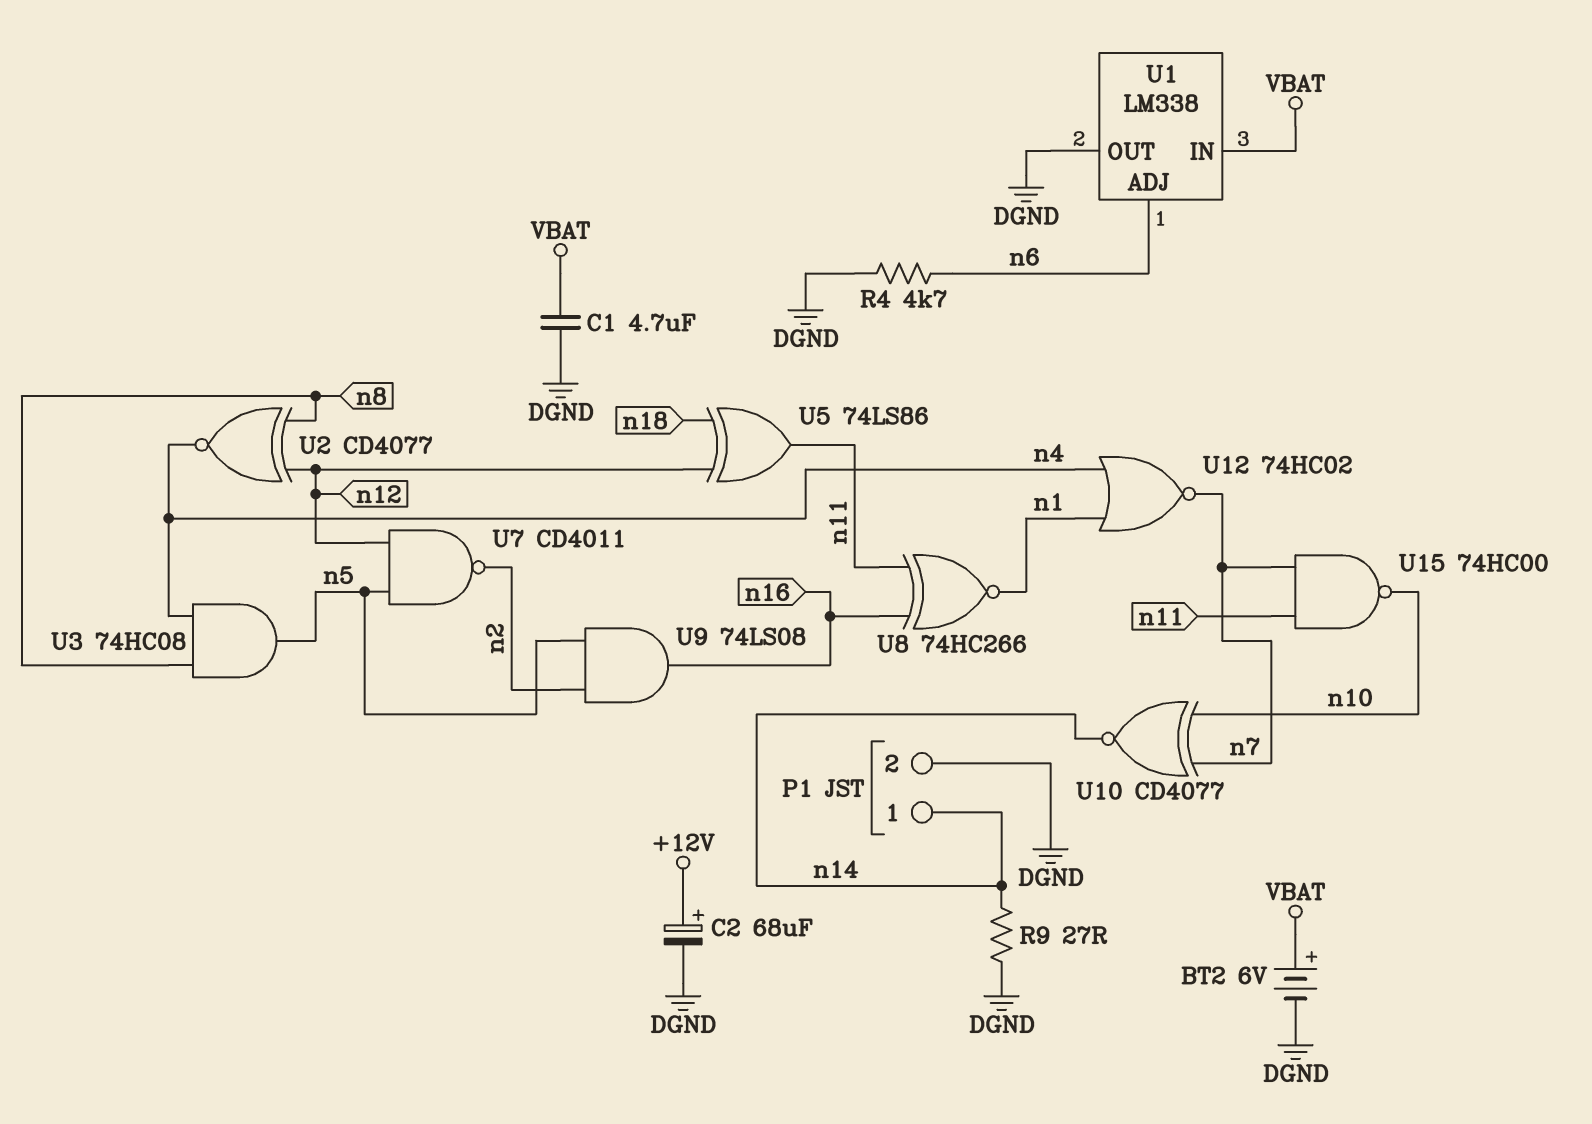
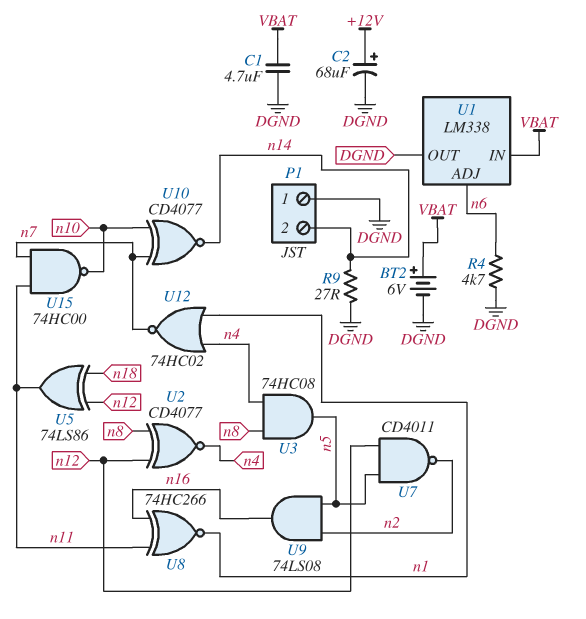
P1 pin 1: n14 -> DGND
P1 pin 2: DGND -> n14

